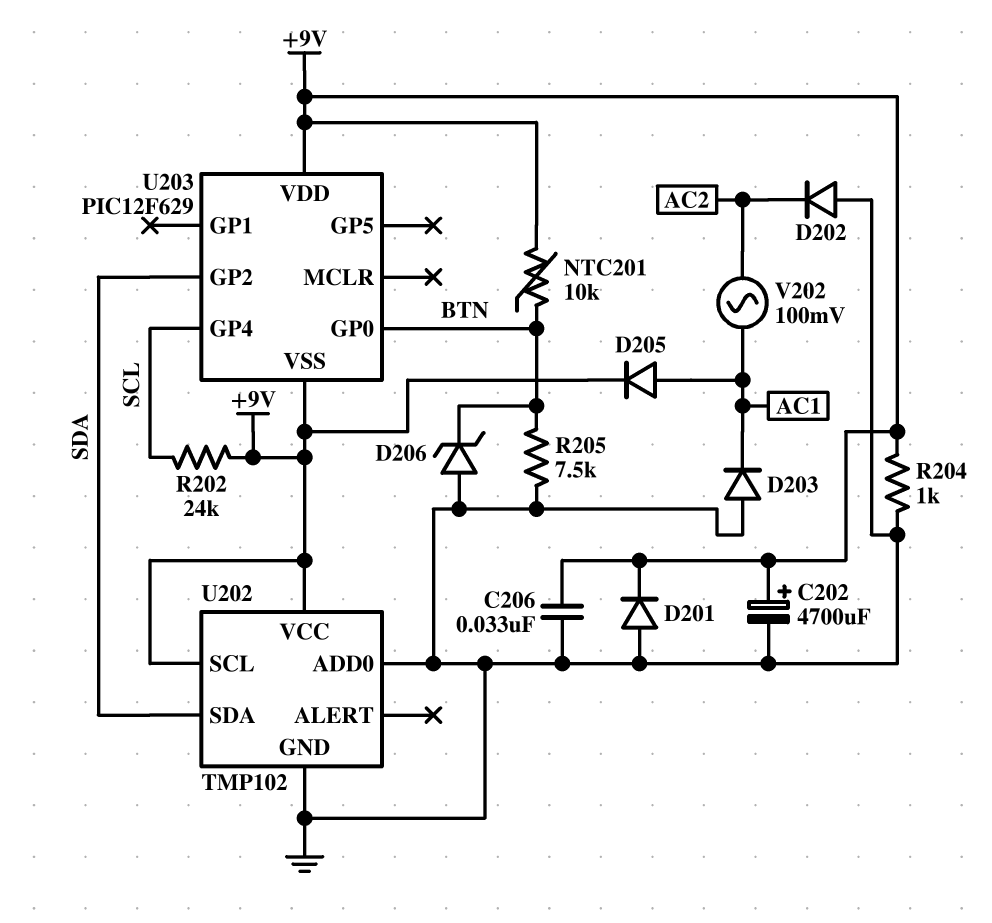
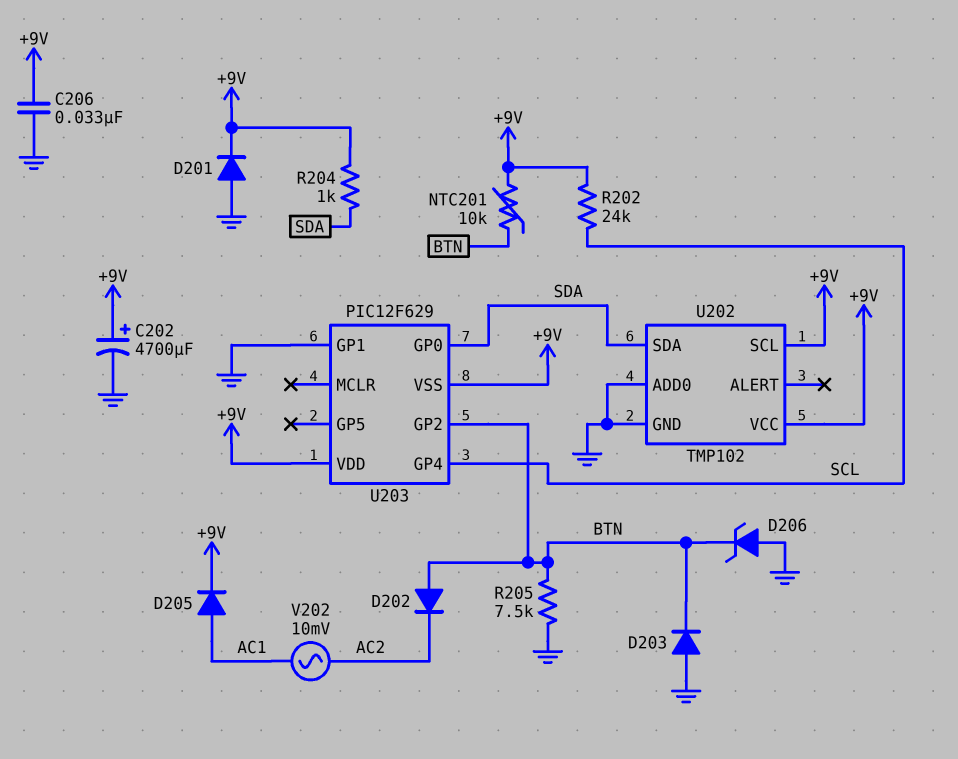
D202: diode (A GND, K AC2) -> diode (A BTN, K AC2)
D203: diode (A GND, K AC1) -> diode (A GND, K BTN)
R204: 1k (+9V, GND) -> 1k (+9V, SDA)
U203 pin GP0: BTN -> SDA
U203 pin GP1: none -> GND
U203 pin GP2: SDA -> BTN
V202: AC 100mV (AC1, AC2) -> AC 10mV (AC1, AC2)

